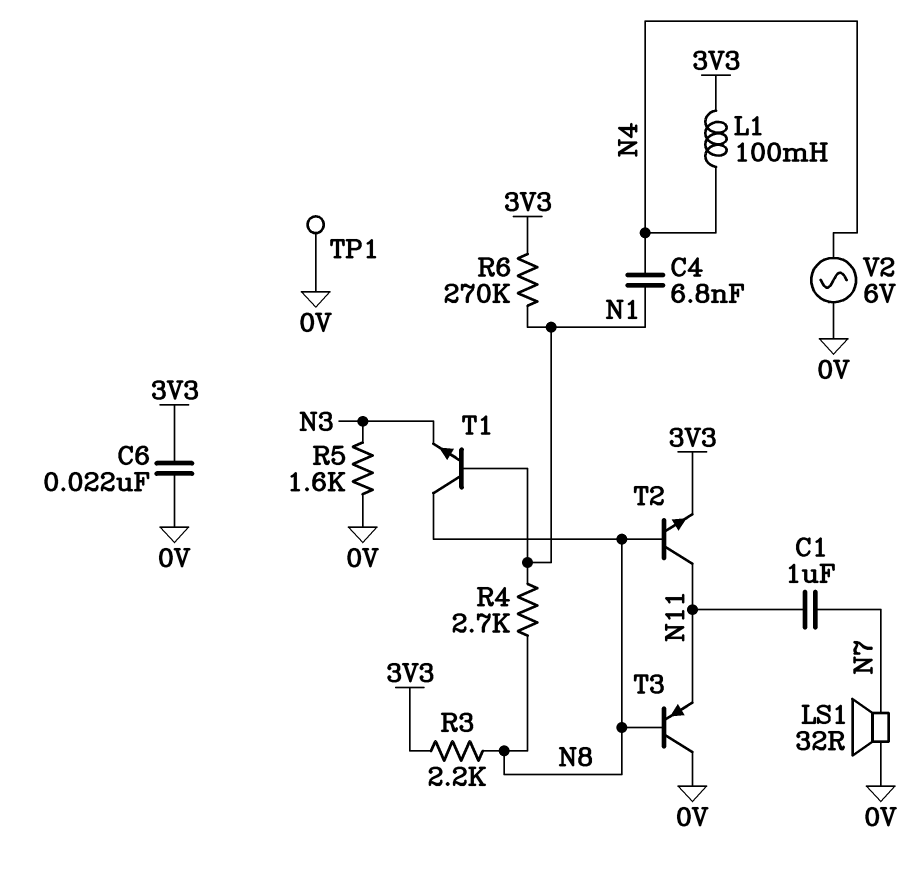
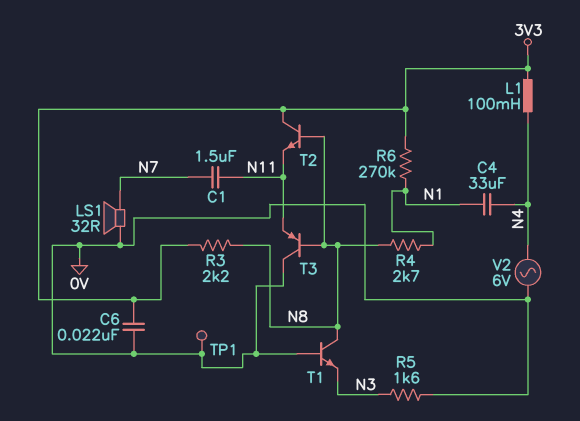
C1: 1uF (N7, N11) -> 1.5uF (N7, N11)
C4: 6.8nF (N1, N4) -> 33uF (N1, N4)
T1: NPN (B N1, C N8, E N3) -> NPN (B 0V, C N8, E N3)
T2: NPN (B N8, C N11, E 3V3) -> NPN (B N8, C 3V3, E N11)

